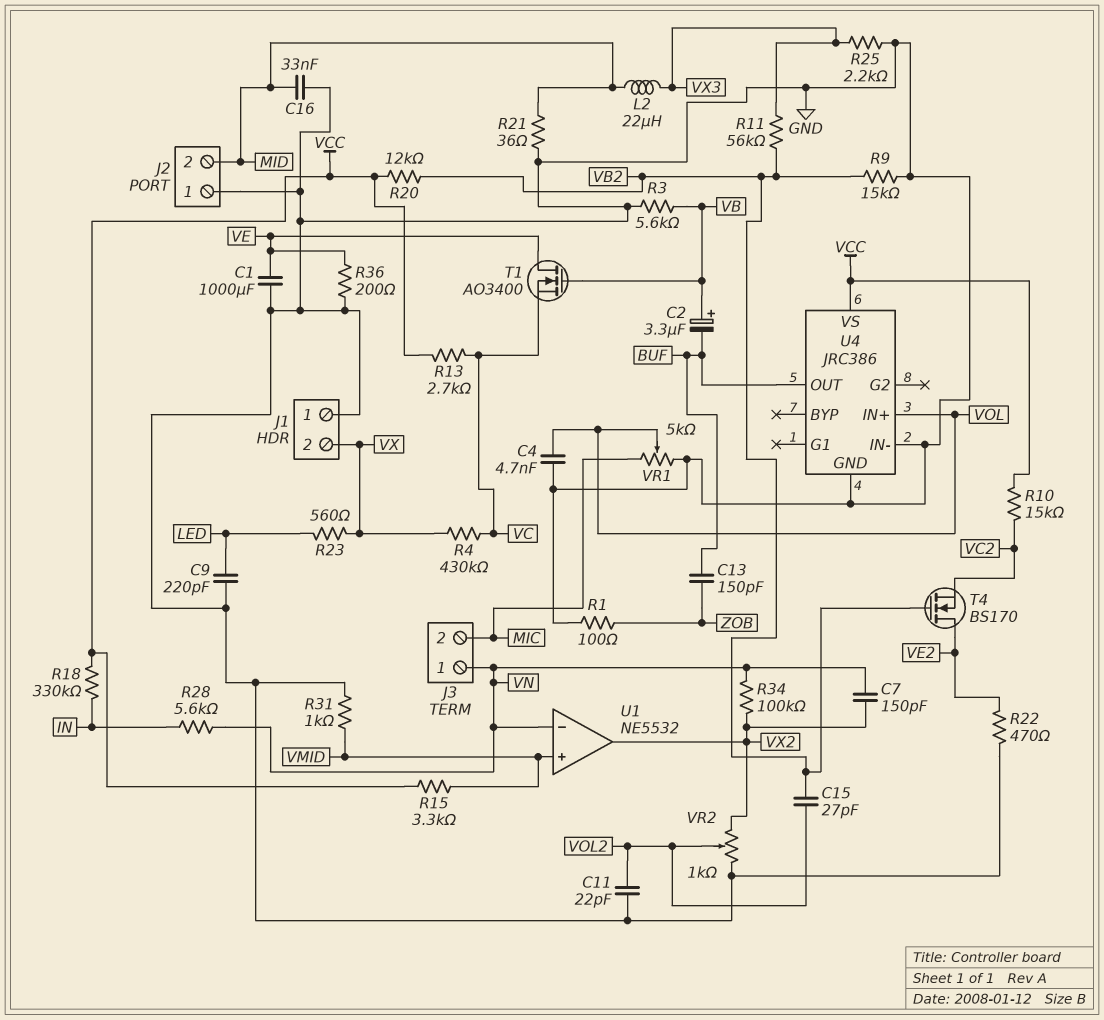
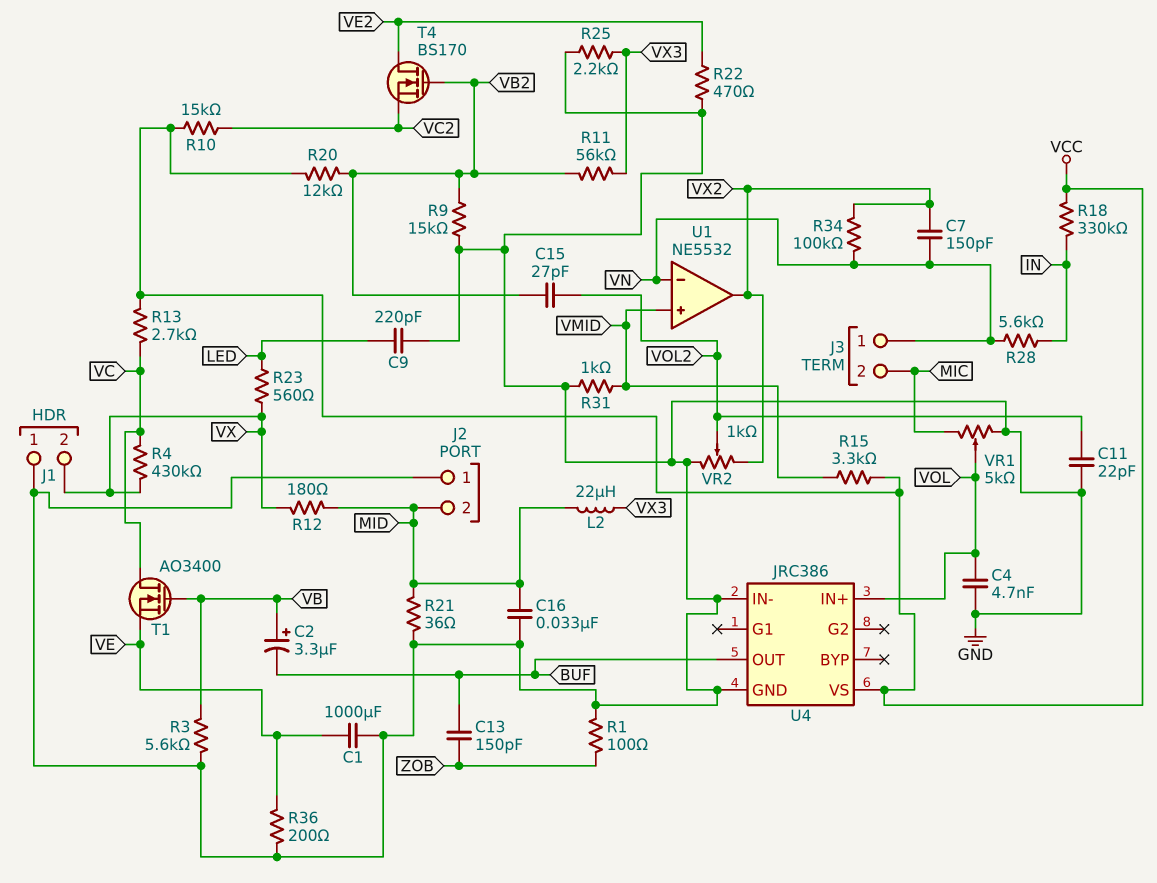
R12: none -> 180 (MID, VX)
T1: NMOS AO3400 (G VB, D VE, S VC) -> NMOS AO3400 (G VB, D VC, S VE)

